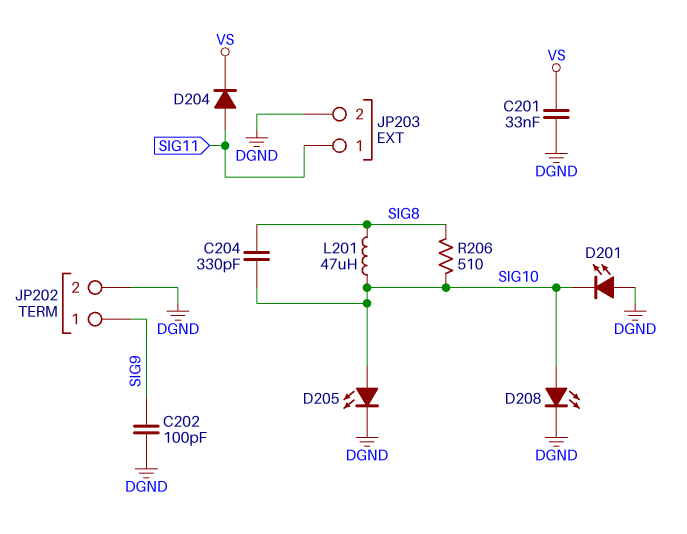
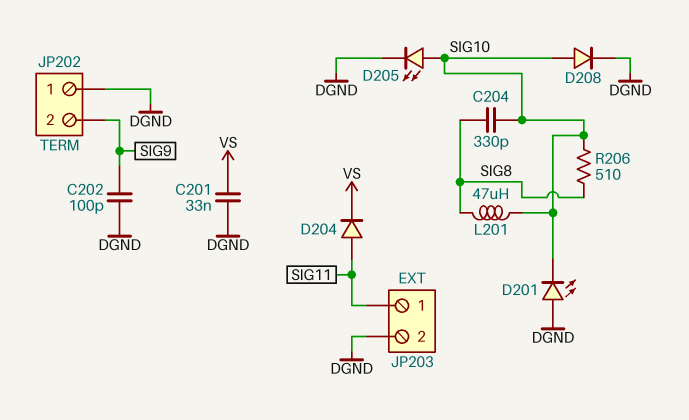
D208: LED (A SIG10, K DGND) -> diode (A SIG10, K DGND)
JP202 pin 1: SIG9 -> DGND
JP202 pin 2: DGND -> SIG9

